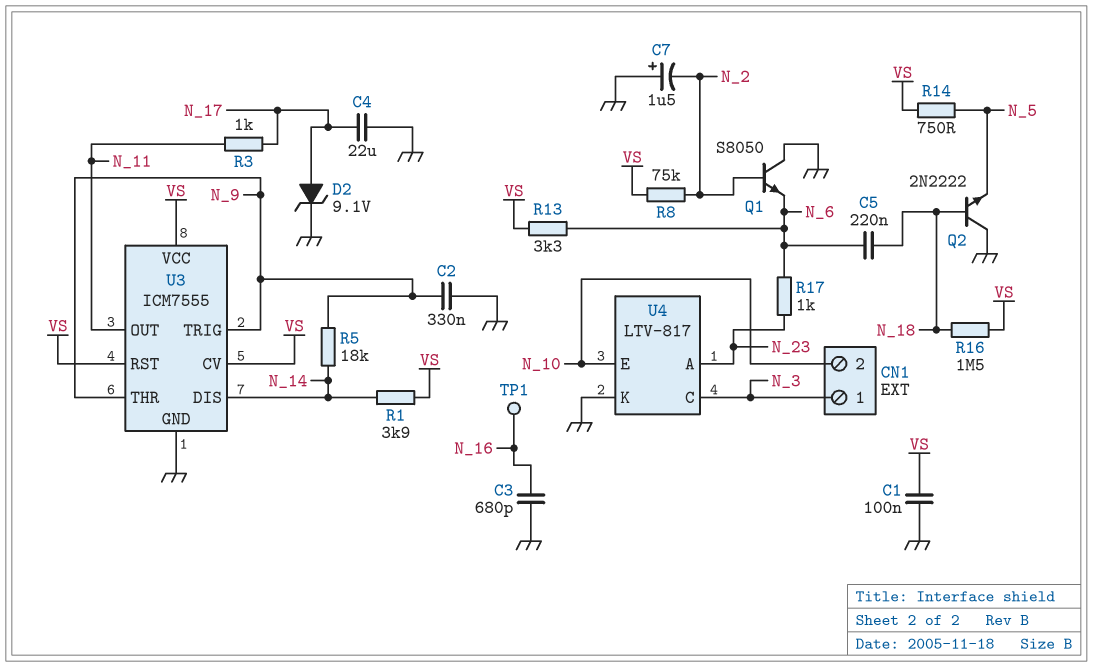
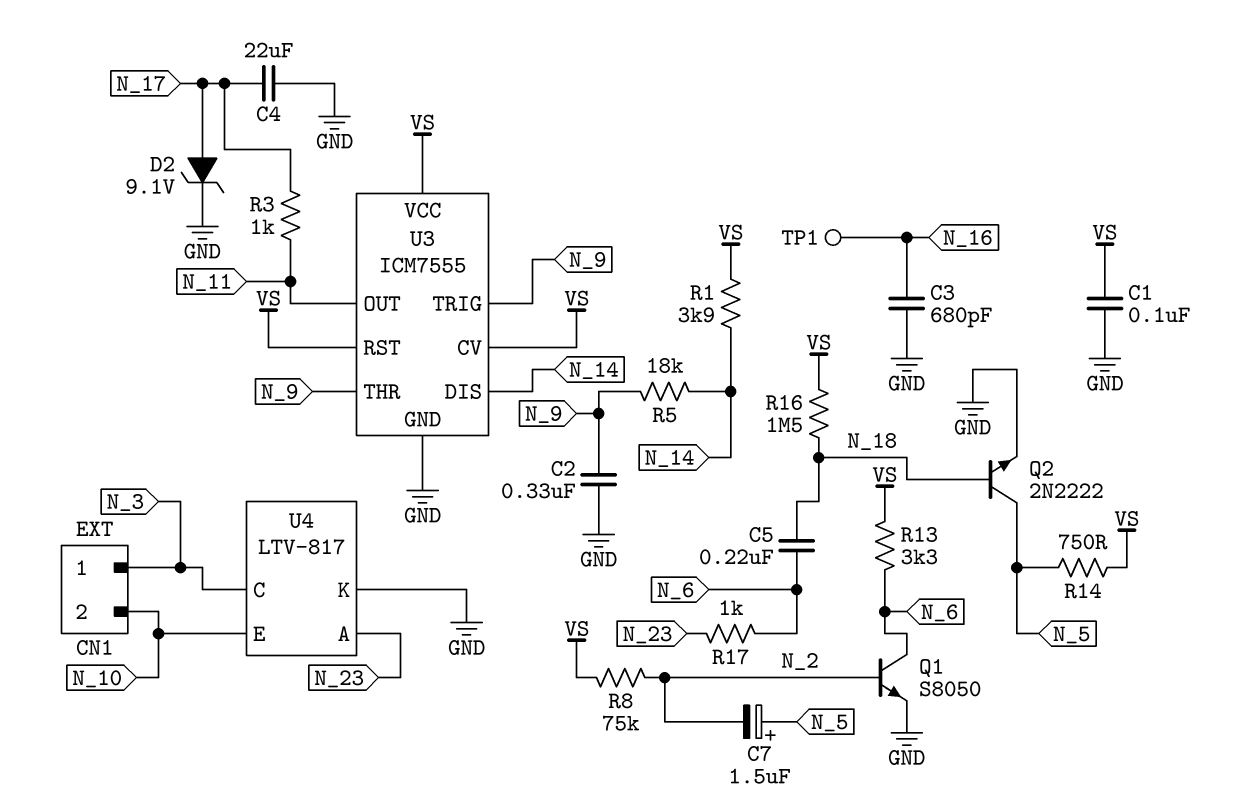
C7: 1.5uF (plus GND, minus N_2) -> 1.5uF (plus N_5, minus N_2)
Q1: NPN S8050 (B N_2, C GND, E N_6) -> NPN S8050 (B N_2, C N_6, E GND)
Q2: NPN 2N2222 (B N_18, C GND, E N_5) -> NPN 2N2222 (B N_18, C N_5, E GND)

